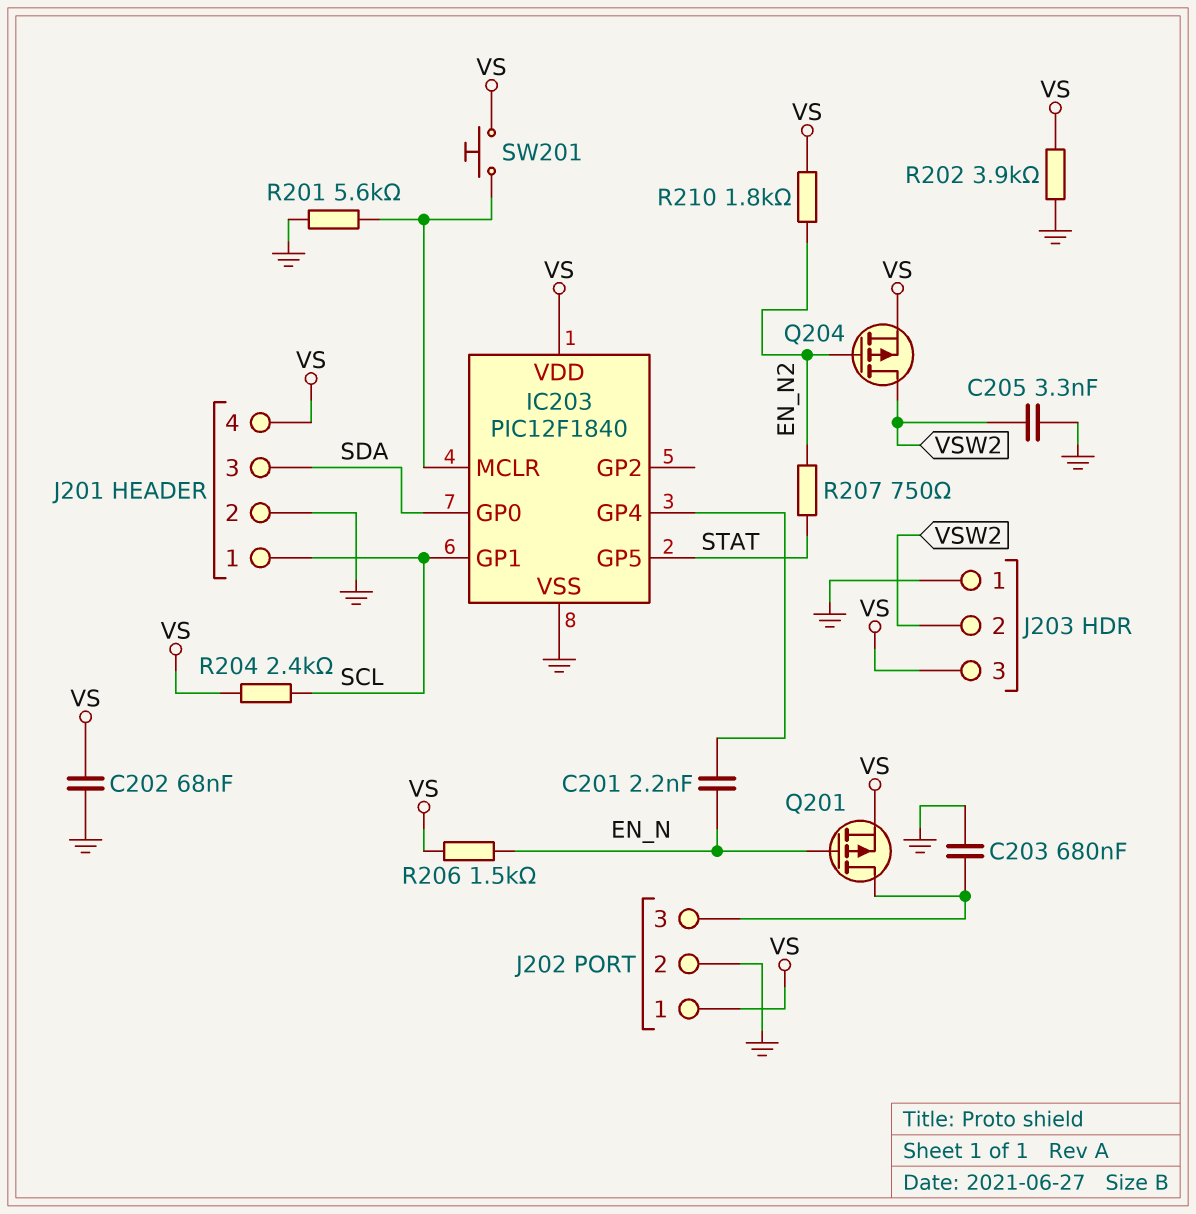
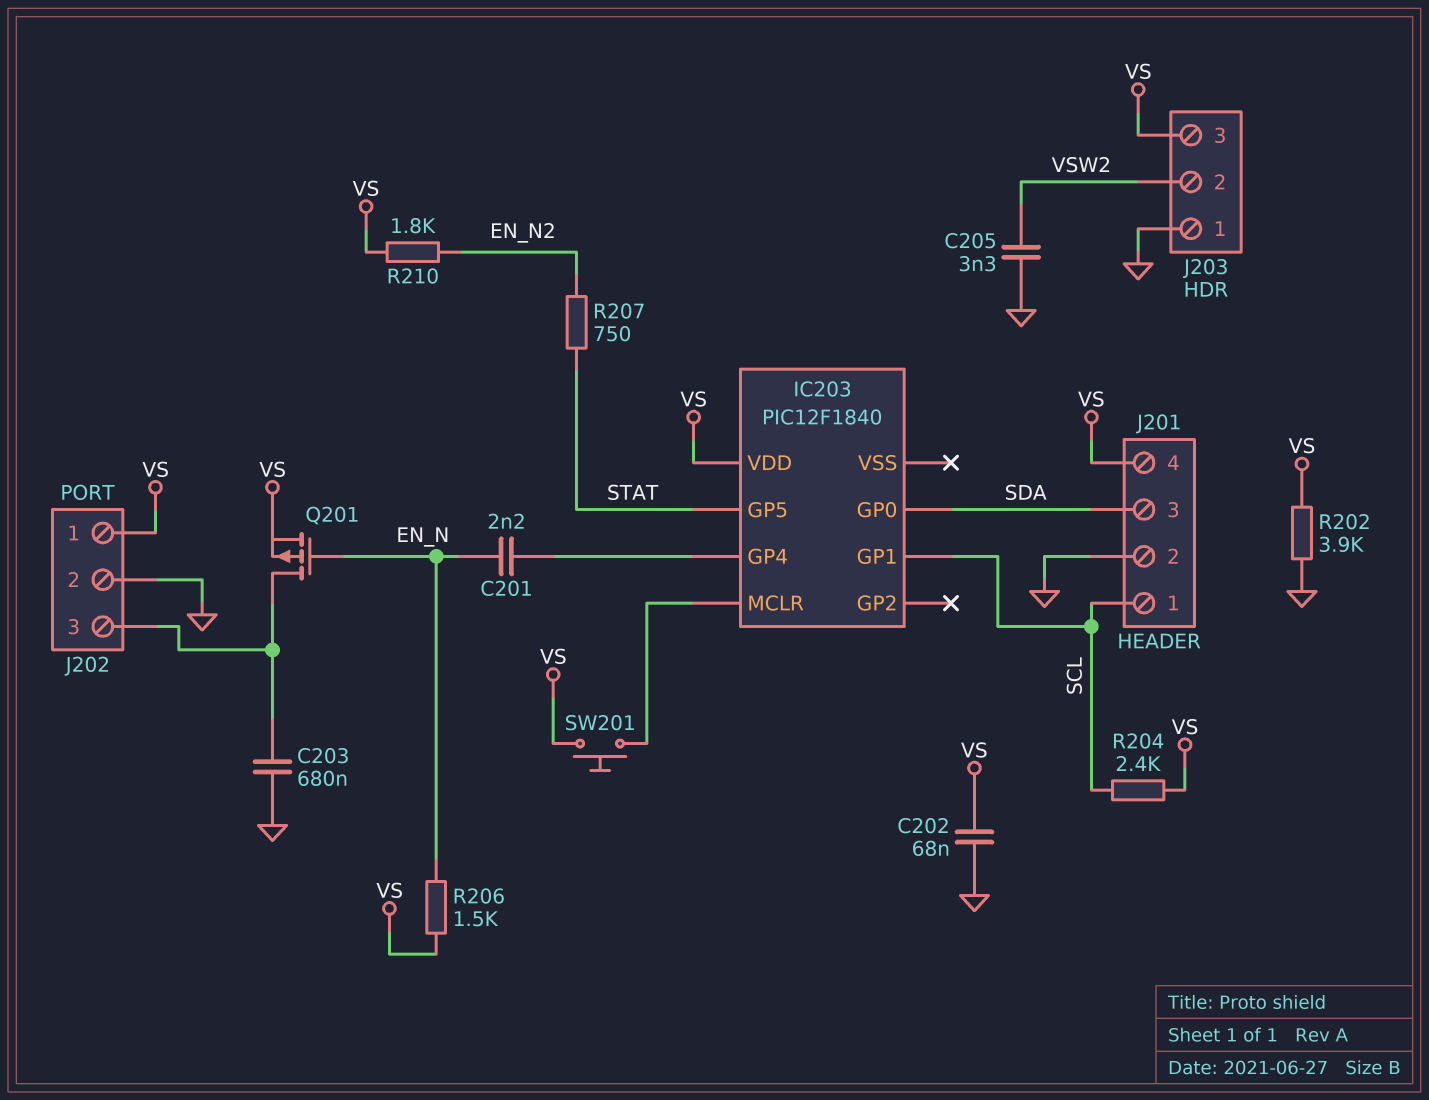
IC203 pin VSS: GND -> none
Q204: PMOS (G EN_N2, D VSW2, S VS) -> none
R201: 5.6k (GND, IC203/MCLR) -> none

